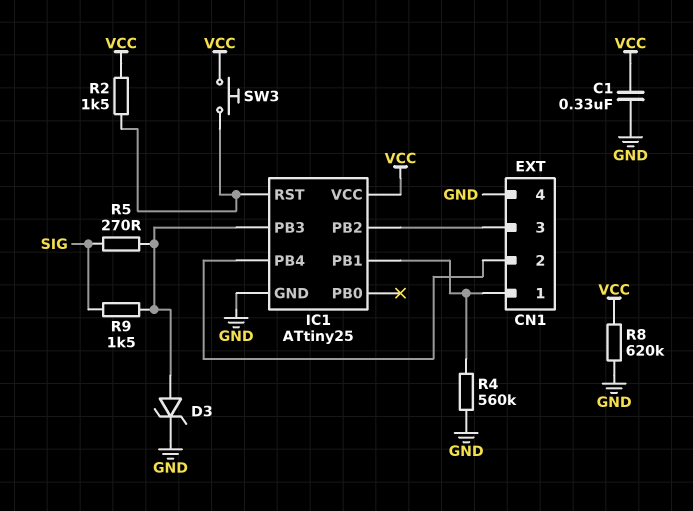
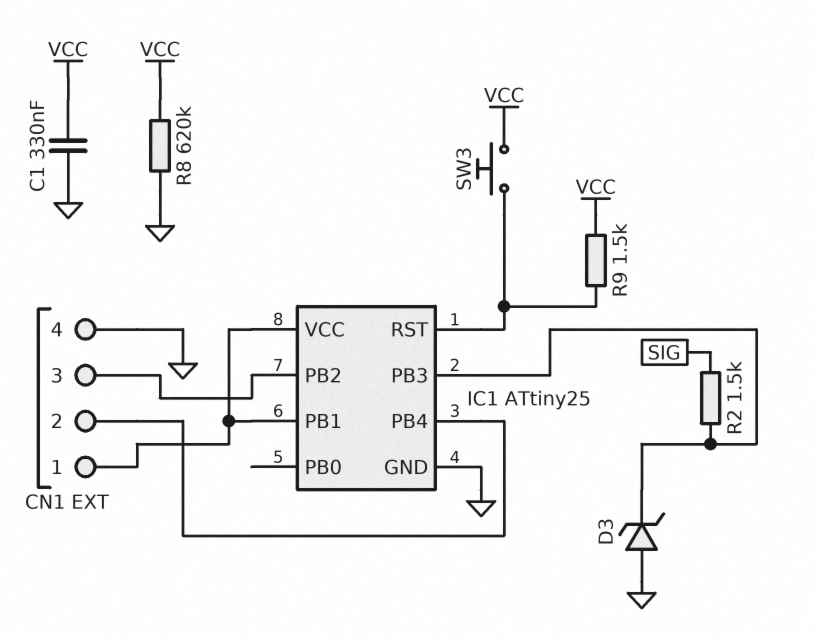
D3: zener (A IC1/PB3, K GND) -> zener (A GND, K IC1/PB3)
IC1 pin VCC: VCC -> CN1/1
R2: 1.5k (IC1/RST, VCC) -> 1.5k (IC1/PB3, SIG)
R4: 560k (CN1/1, GND) -> none
R5: 270 (IC1/PB3, SIG) -> none
R9: 1.5k (IC1/PB3, SIG) -> 1.5k (IC1/RST, VCC)

